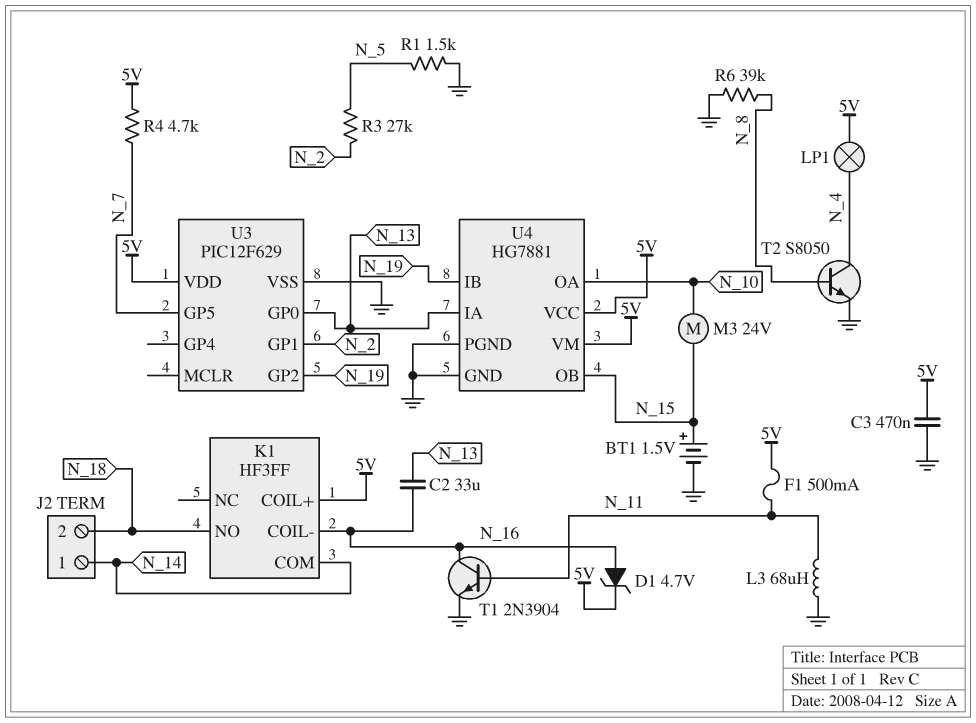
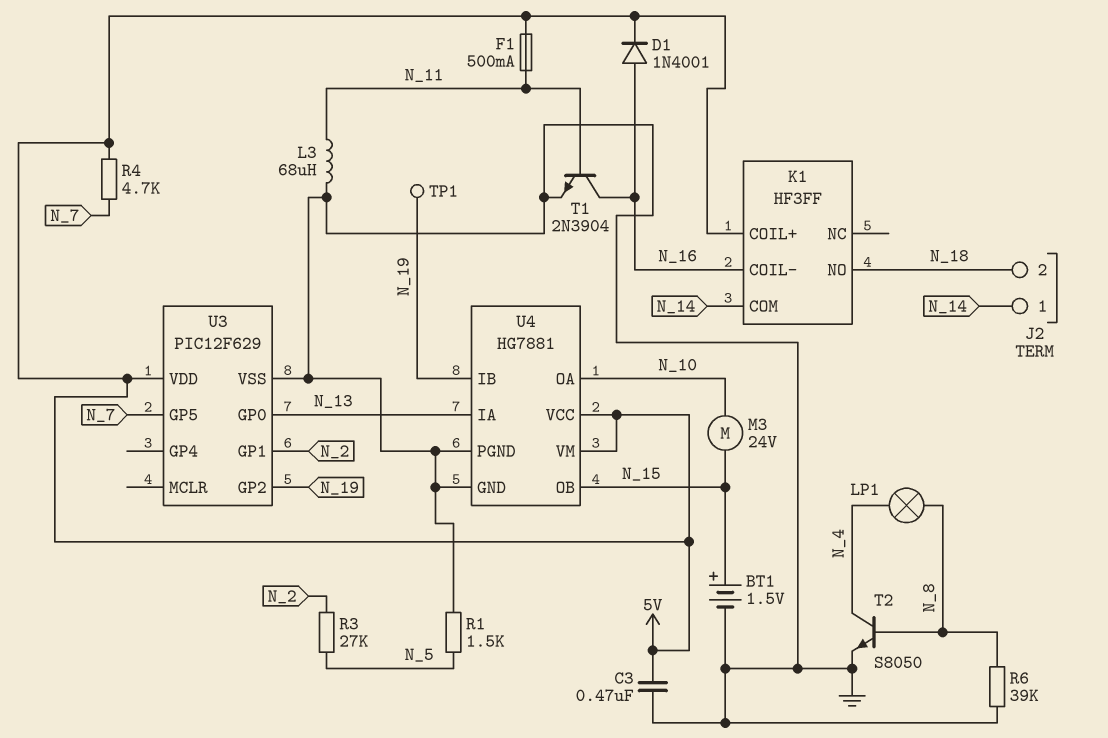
C2: 33uF (N_13, N_16) -> none
D1: zener 4.7V (A N_16, K 5V) -> diode 1N4001 (A N_16, K 5V)
LP1: lamp (5V, N_4) -> lamp (N_4, N_8)
TP1: none -> test point (N_19)

